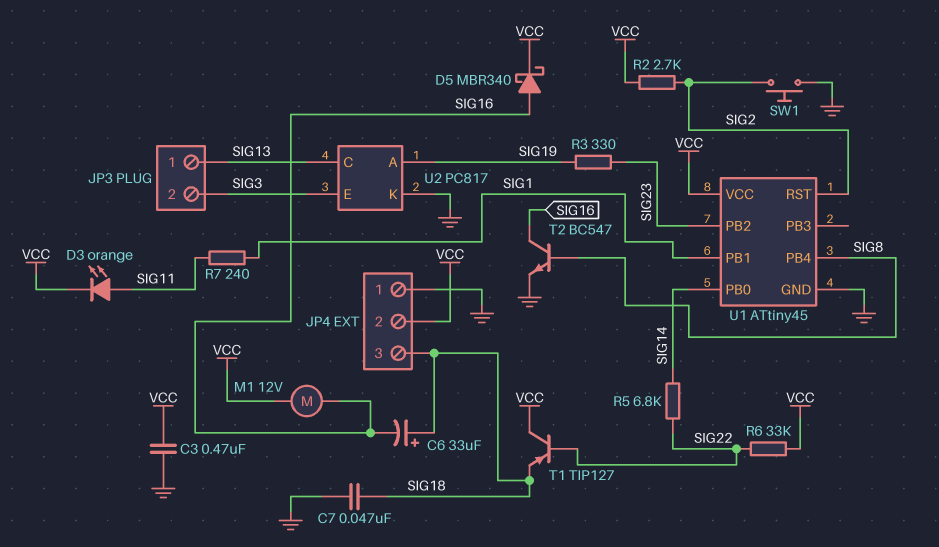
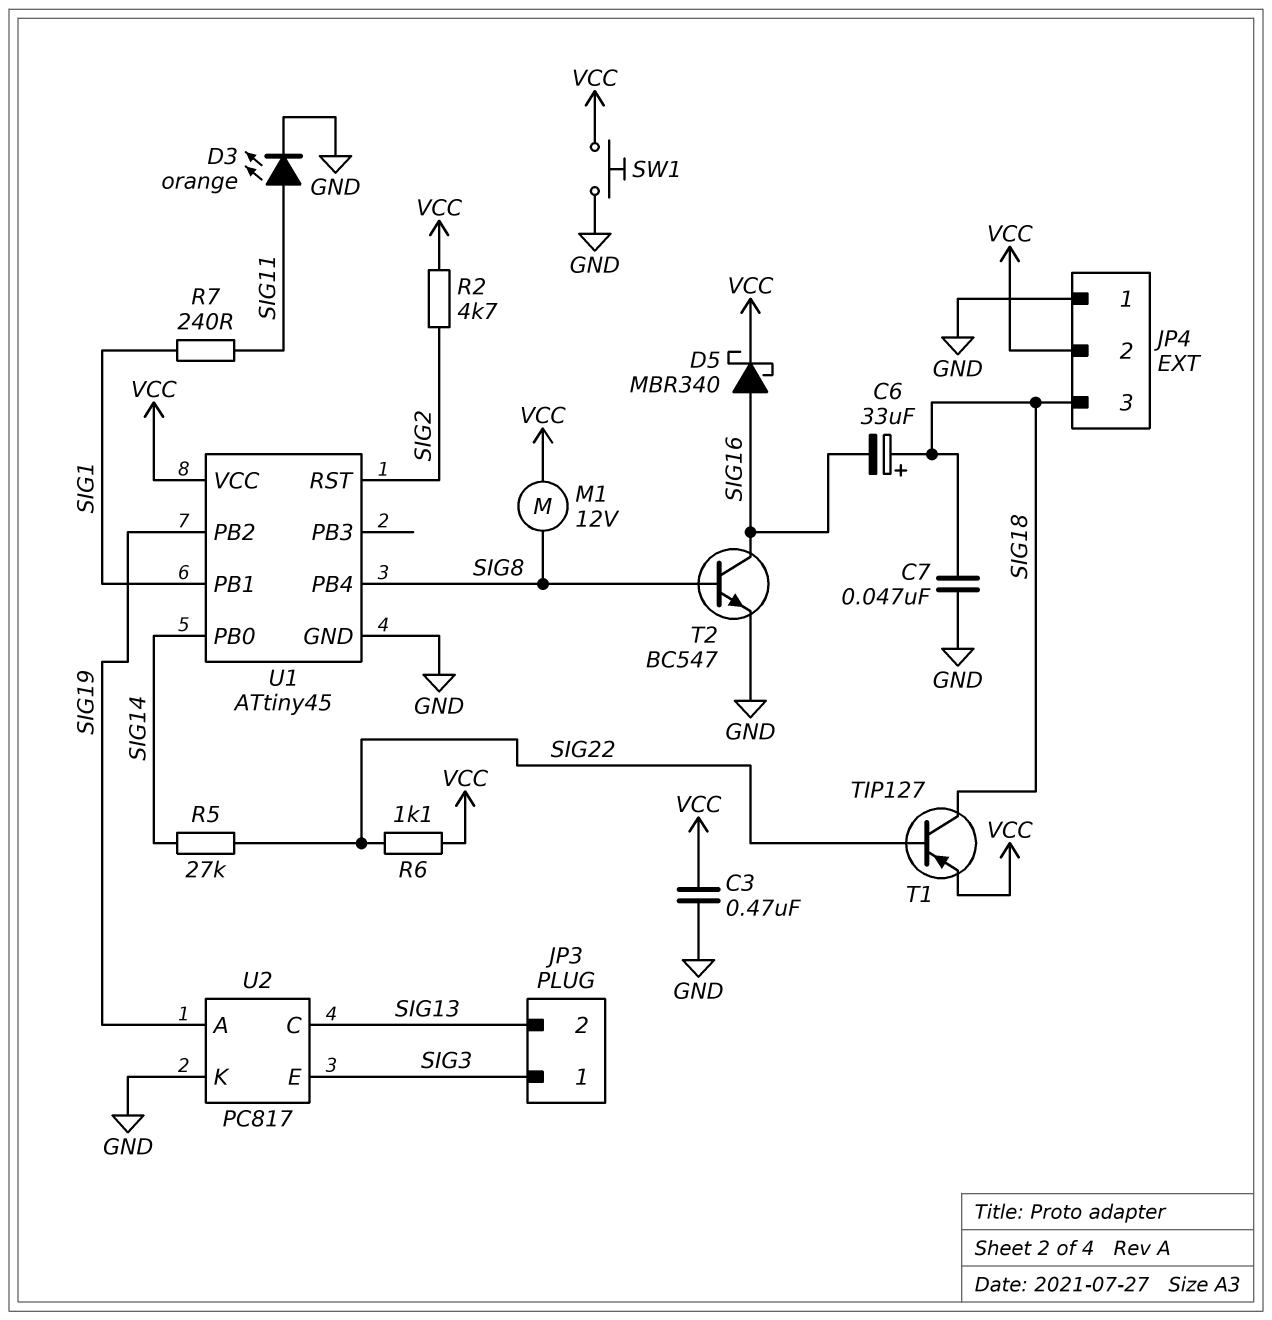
D3: LED orange (A SIG11, K VCC) -> LED orange (A SIG11, K GND)
JP3 pin 1: SIG13 -> SIG3
JP3 pin 2: SIG3 -> SIG13
M1: motor 12V (SIG16, VCC) -> motor 12V (SIG8, VCC)
R2: 2.7k (SIG2, VCC) -> 4.7k (SIG2, VCC)
R3: 330 (SIG19, SIG23) -> none
R5: 6.8k (SIG14, SIG22) -> 27k (SIG14, SIG22)
R6: 33k (SIG22, VCC) -> 1.1k (SIG22, VCC)
SW1: button (GND, SIG2) -> button (GND, VCC)
T1: PNP TIP127 (B SIG22, C VCC, E SIG18) -> PNP TIP127 (B SIG22, C SIG18, E VCC)
U1 pin PB2: SIG23 -> SIG19

